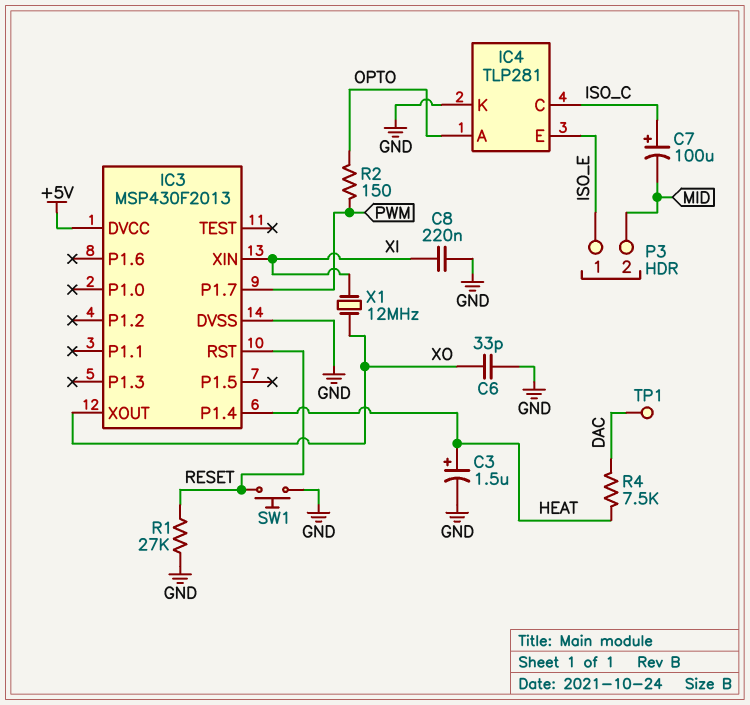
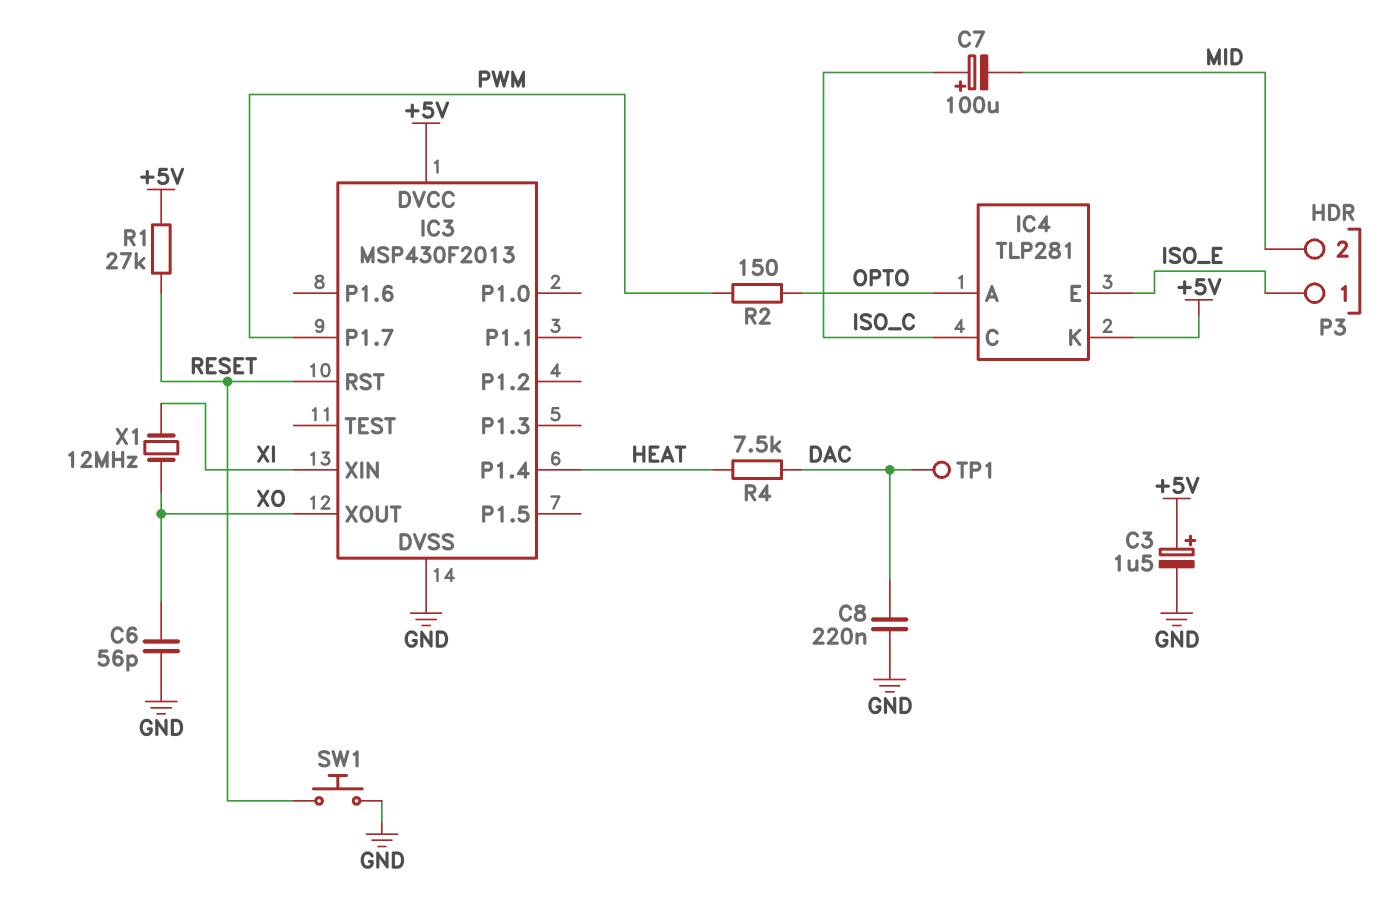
C3: 1.5uF (plus HEAT, minus GND) -> 1.5uF (plus +5V, minus GND)
C6: 33pF (GND, XO) -> 56pF (GND, XO)
C8: 220nF (GND, XI) -> 220nF (DAC, GND)
IC4 pin K: GND -> +5V
R1: 27k (GND, RESET) -> 27k (+5V, RESET)

